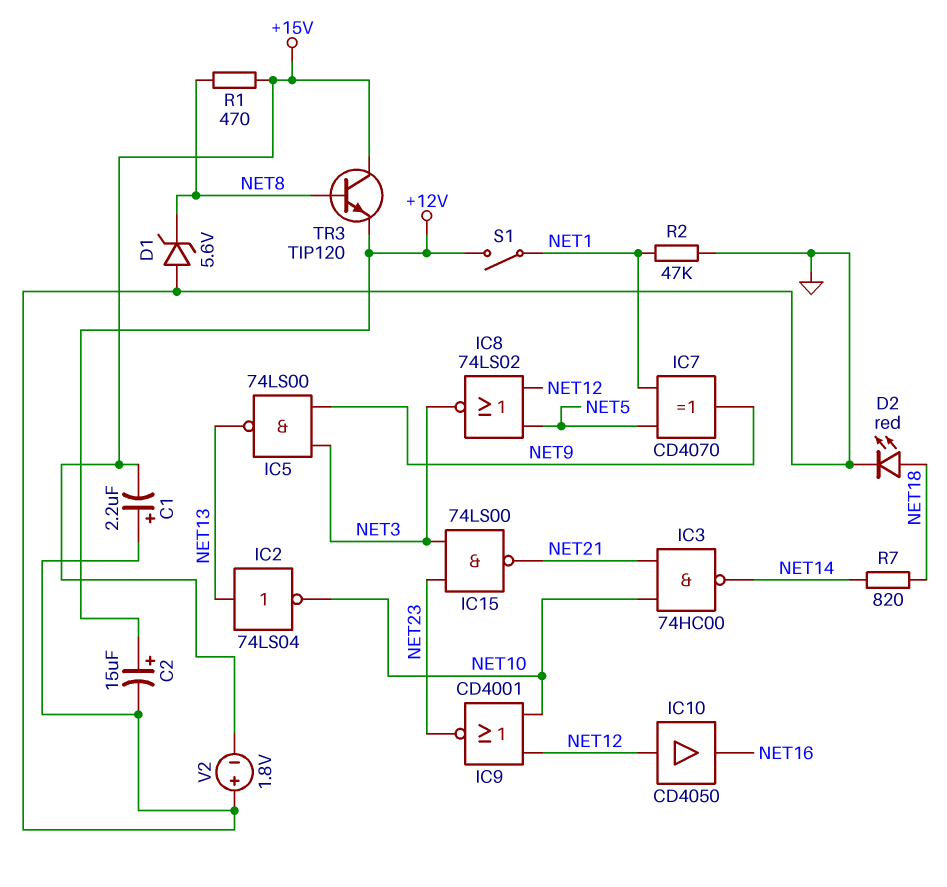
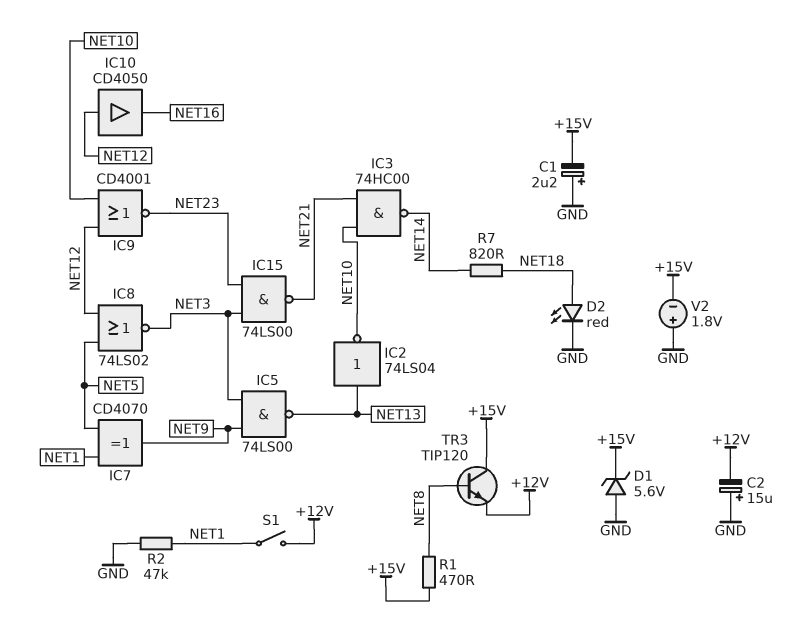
C2: 15uF (plus +12V, minus GND) -> 15uF (plus GND, minus +12V)
D1: zener 5.6V (A GND, K NET8) -> zener 5.6V (A GND, K +15V)

